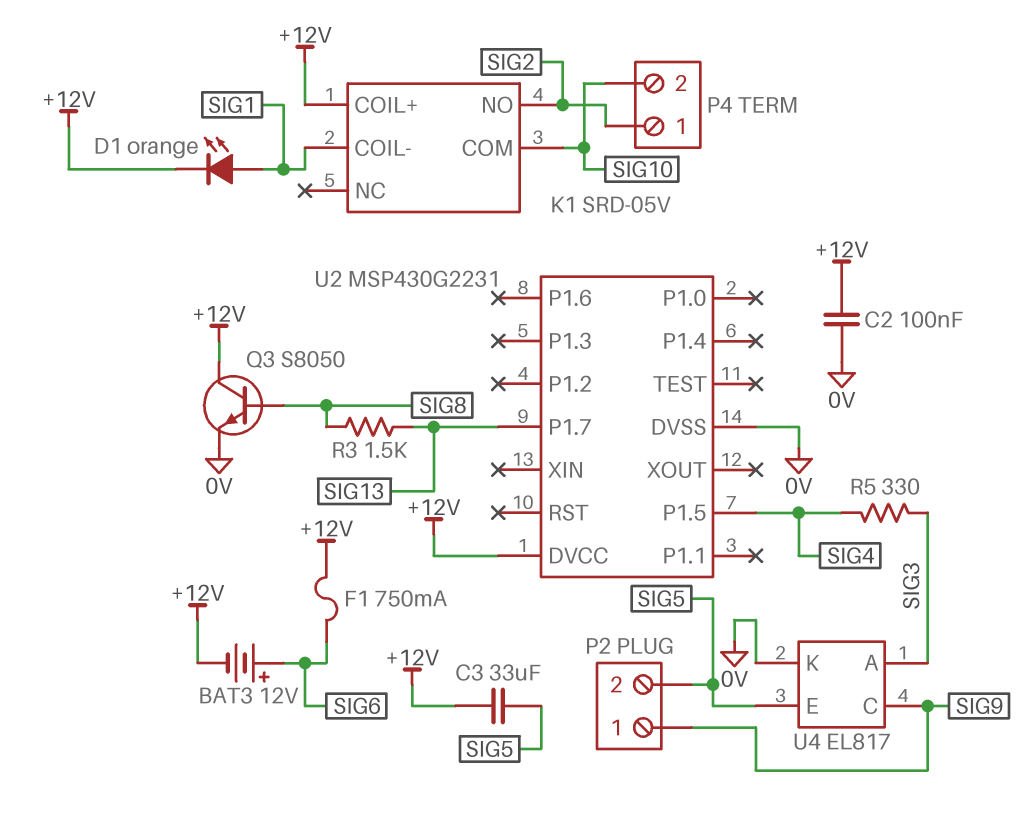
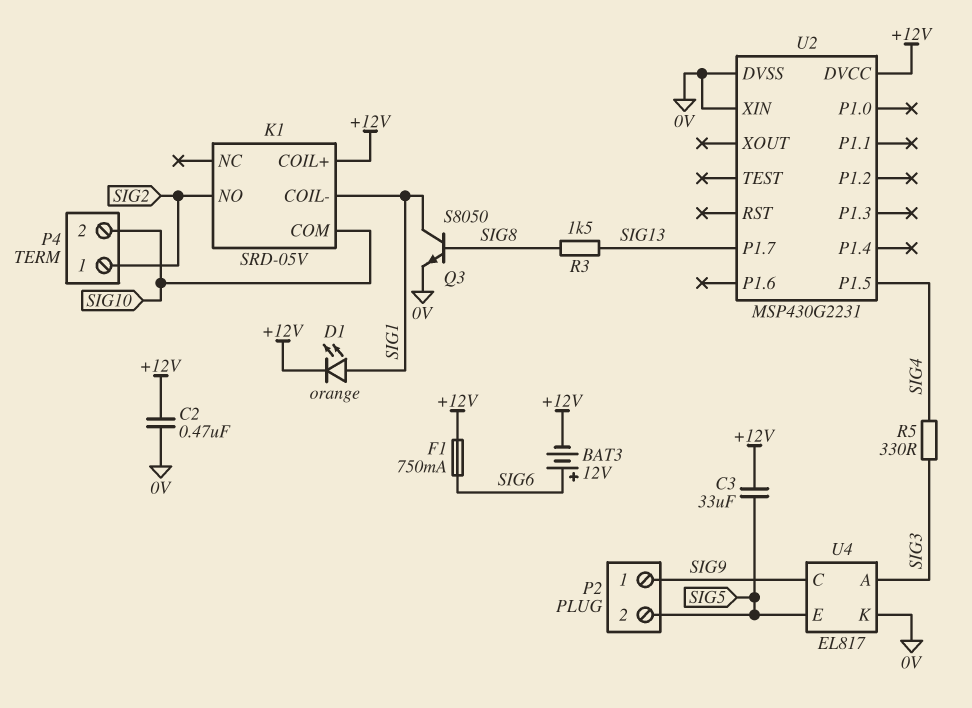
C2: 100nF (+12V, 0V) -> 470nF (+12V, 0V)
Q3: NPN S8050 (B SIG8, C +12V, E 0V) -> NPN S8050 (B SIG8, C SIG1, E 0V)
U2 pin XIN: none -> 0V

